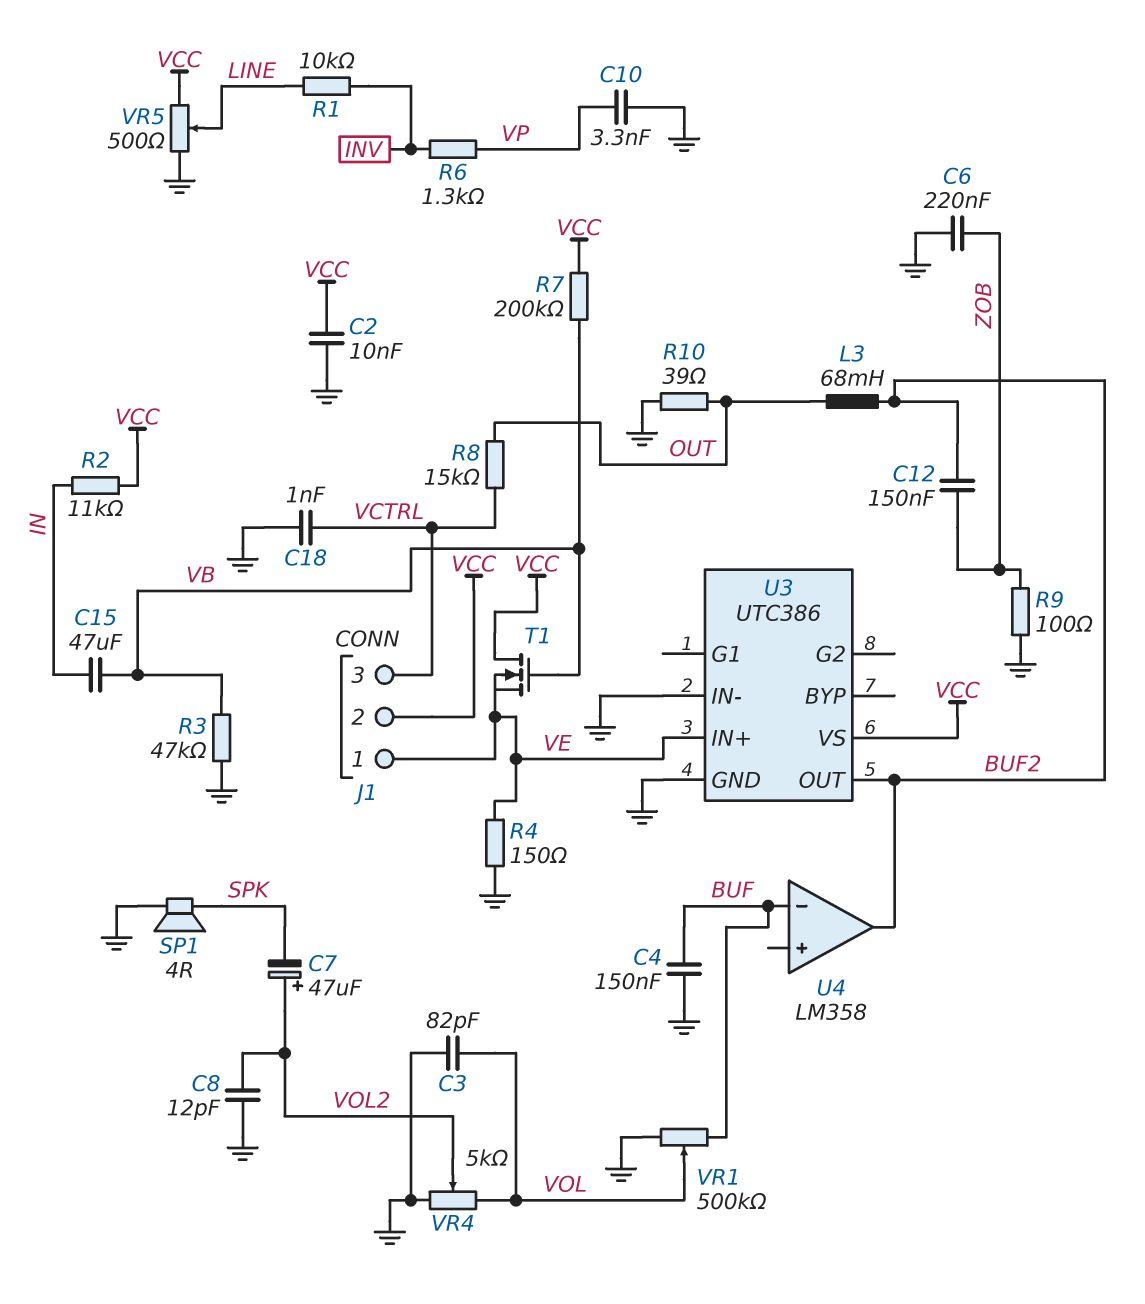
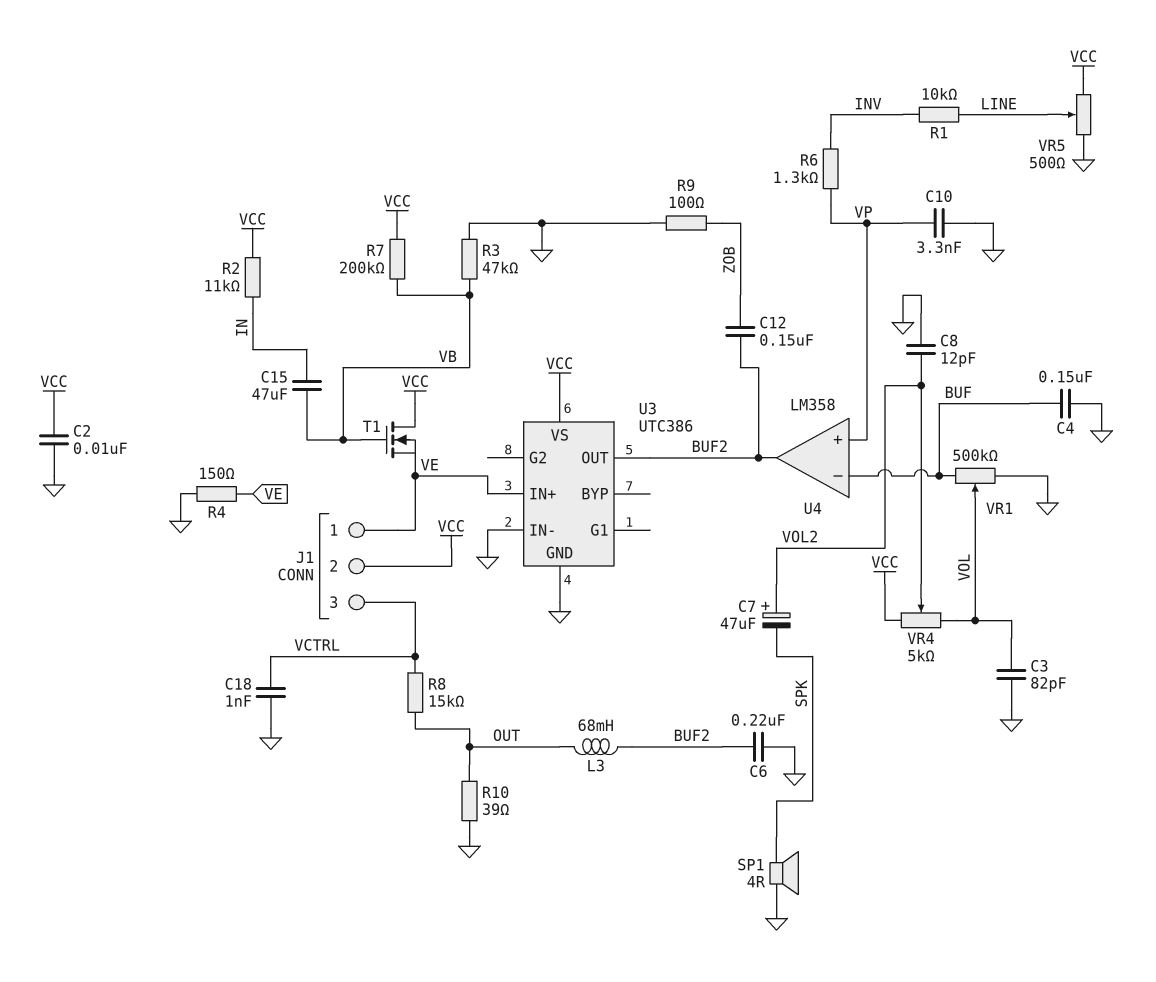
C6: 220nF (GND, ZOB) -> 220nF (BUF2, GND)
U4 pin in+: none -> VP
VR4: 5k (GND, VOL, wiper VOL2) -> 5k (VCC, VOL, wiper VOL2)

